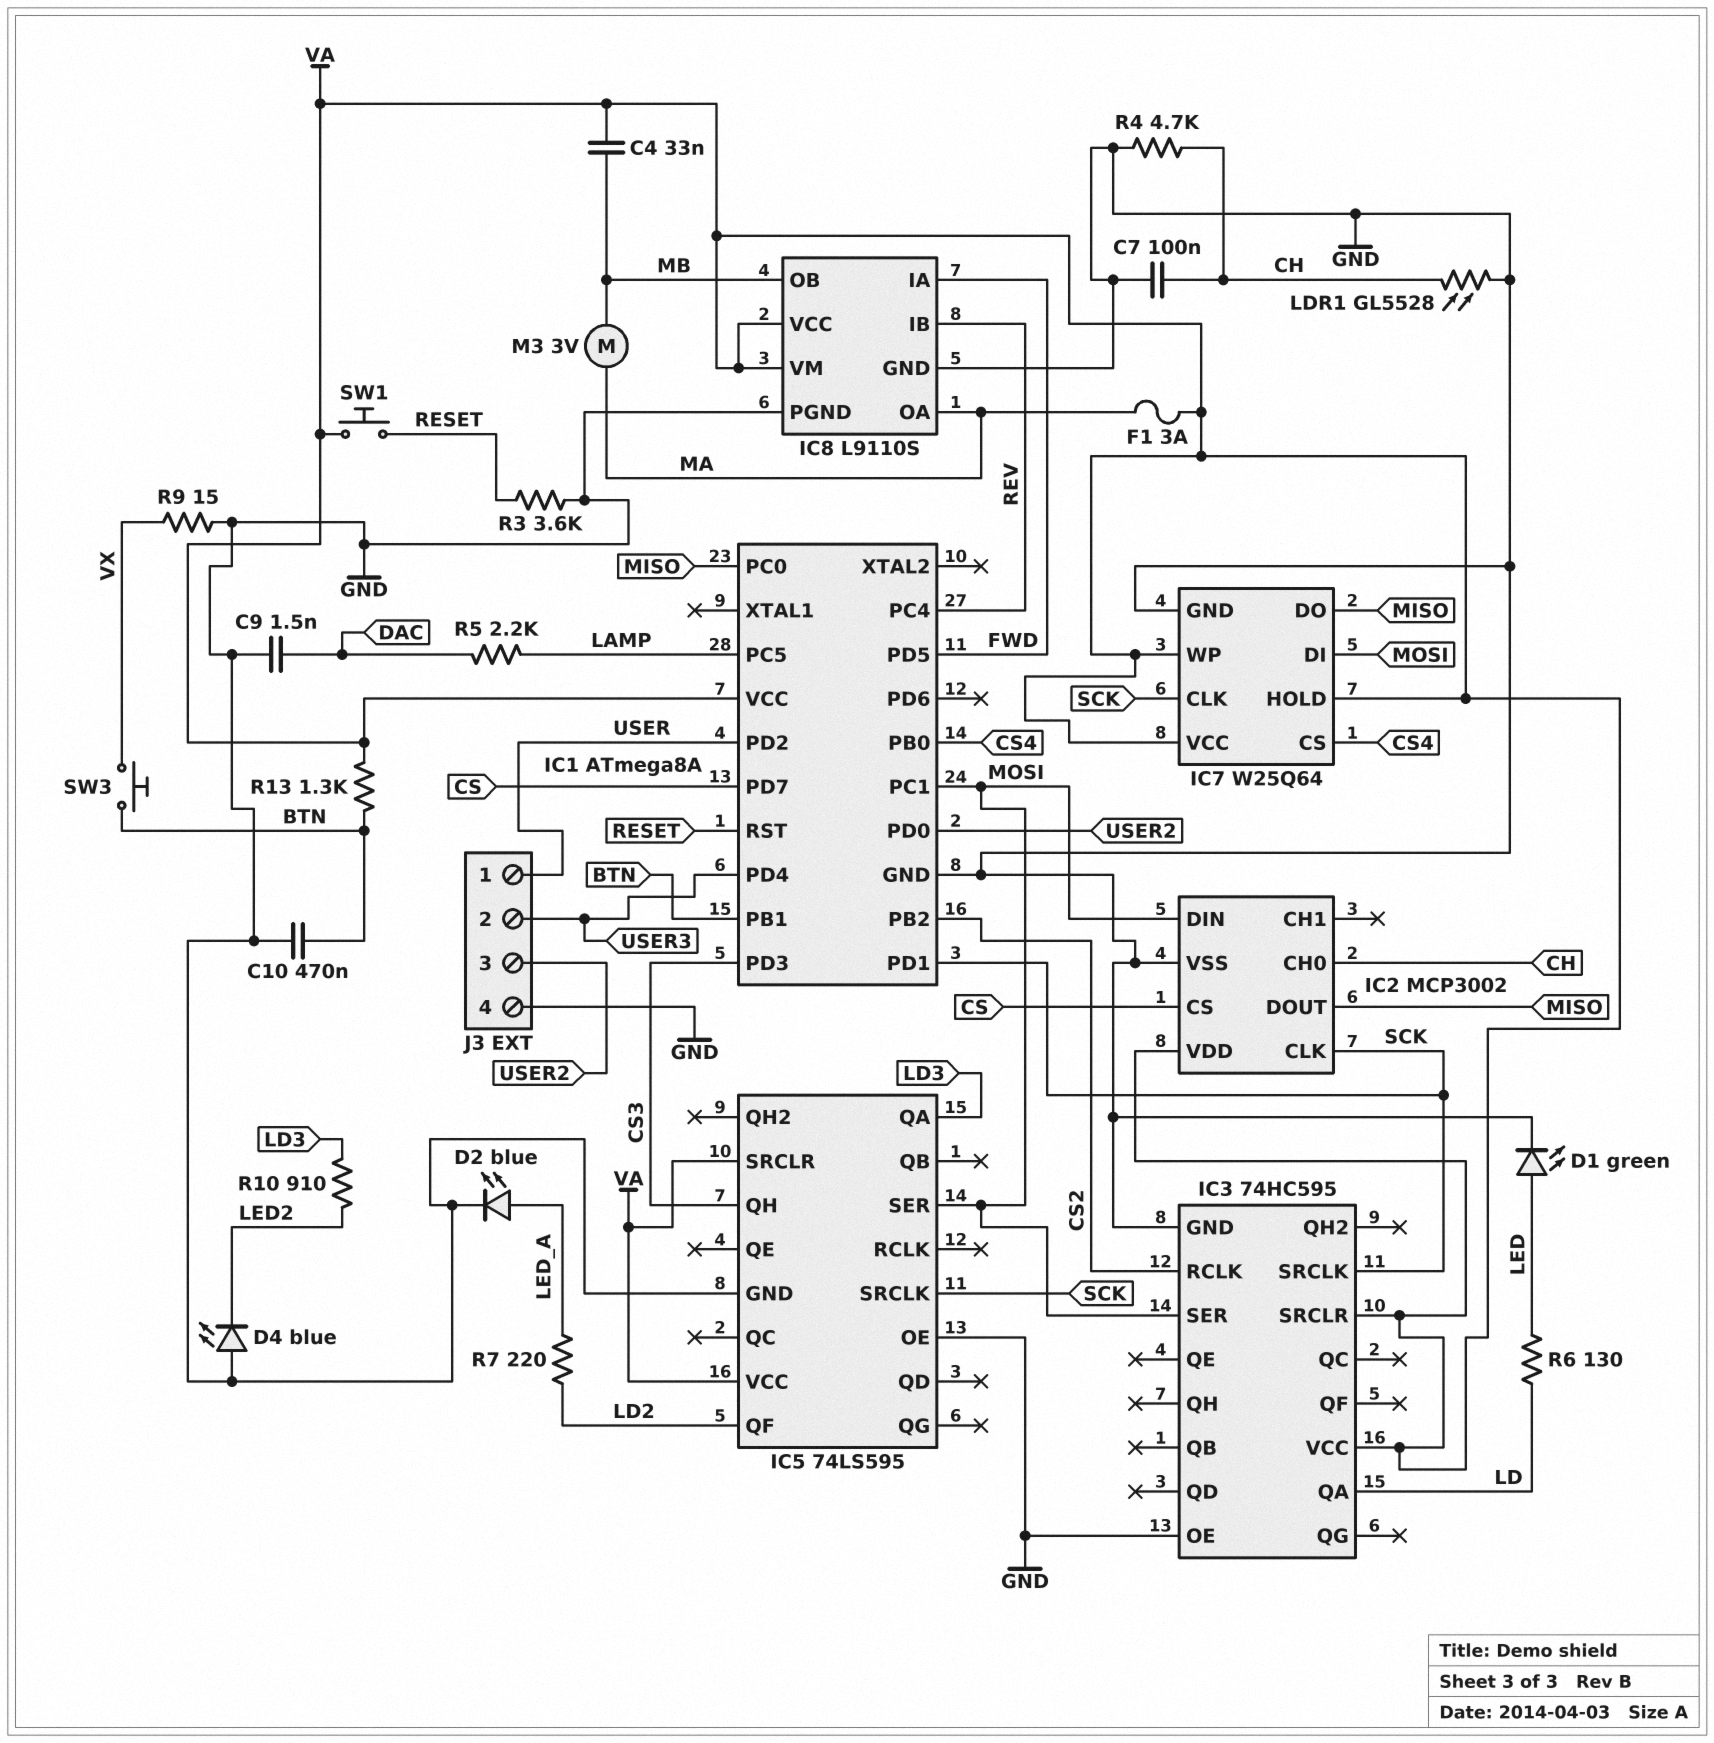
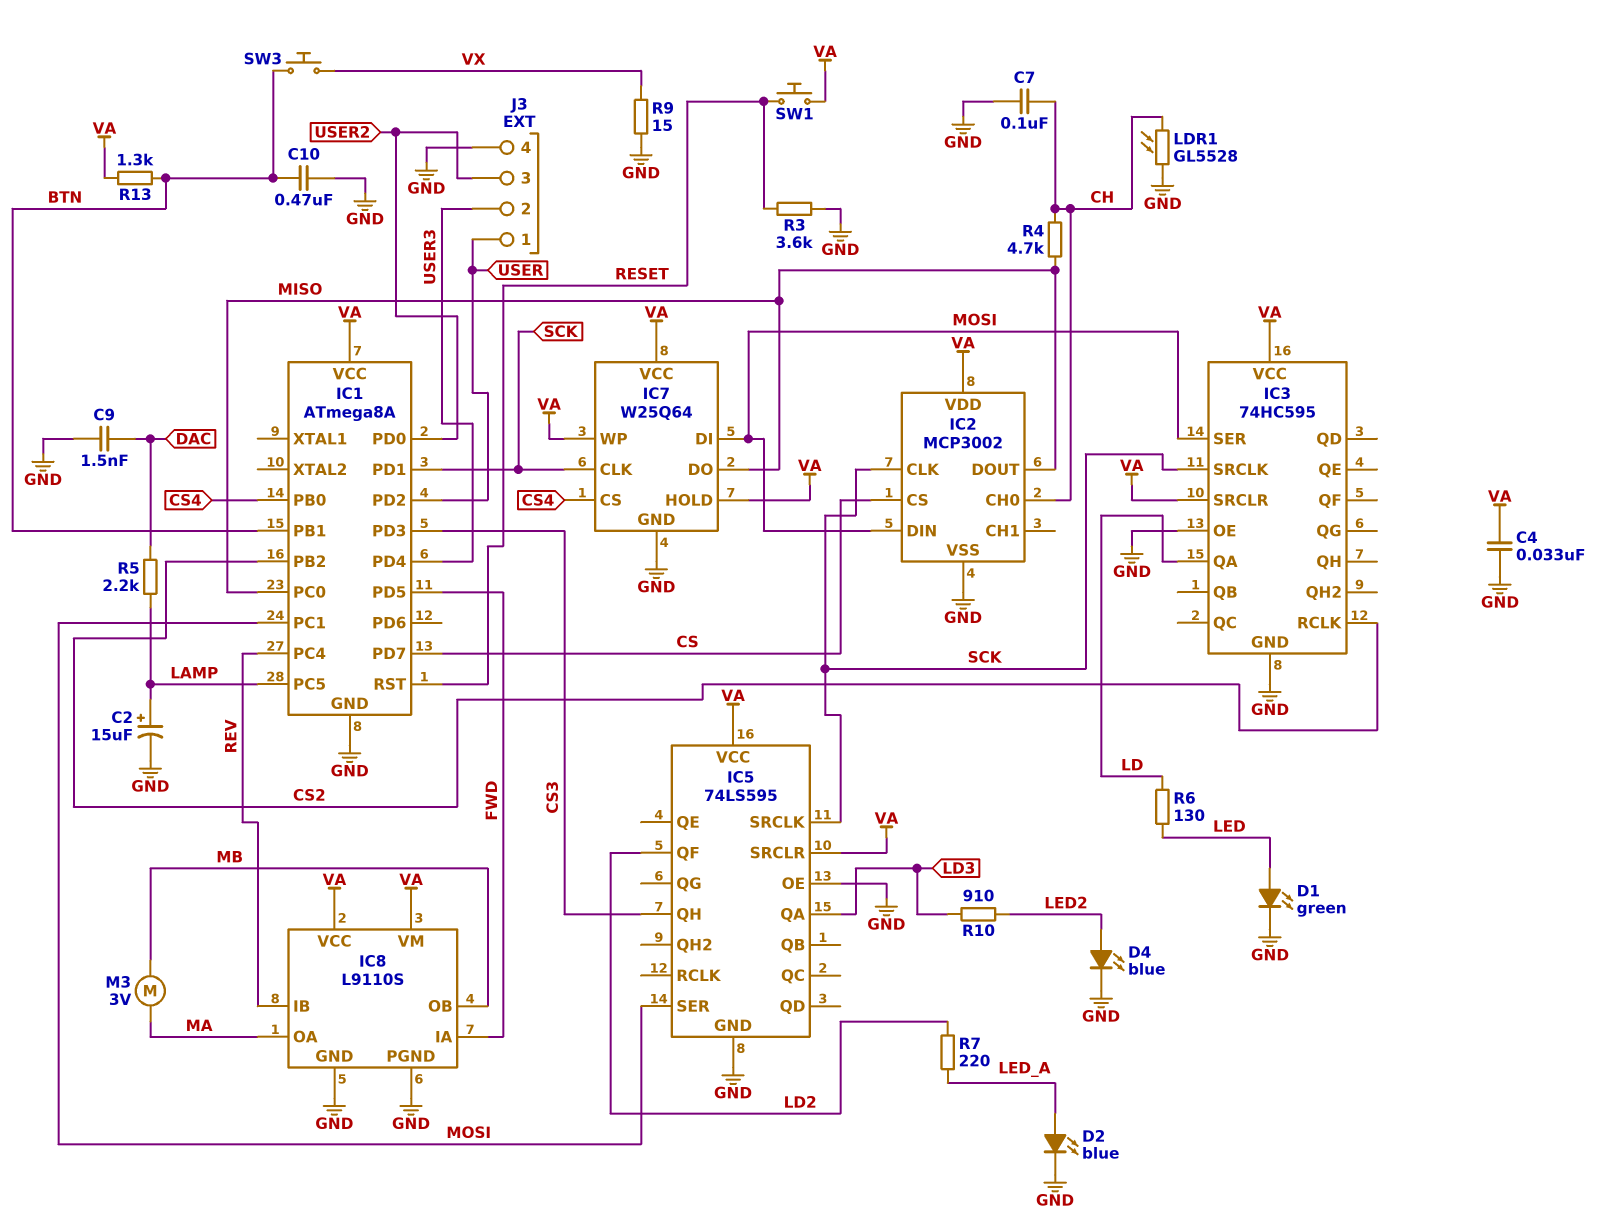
C2: none -> 15uF (plus LAMP, minus GND)
C4: 33nF (MB, VA) -> 33nF (GND, VA)
D4: LED blue (A GND, K LED2) -> LED blue (A LED2, K GND)
F1: 3A (MA, VA) -> none
R4: 4.7k (CH, GND) -> 4.7k (CH, MISO)

